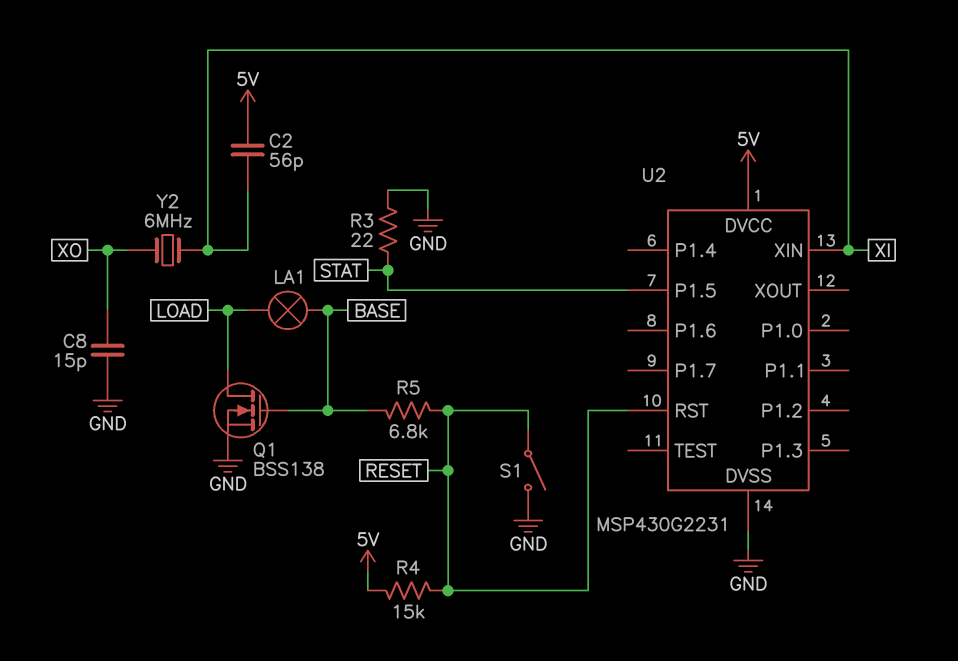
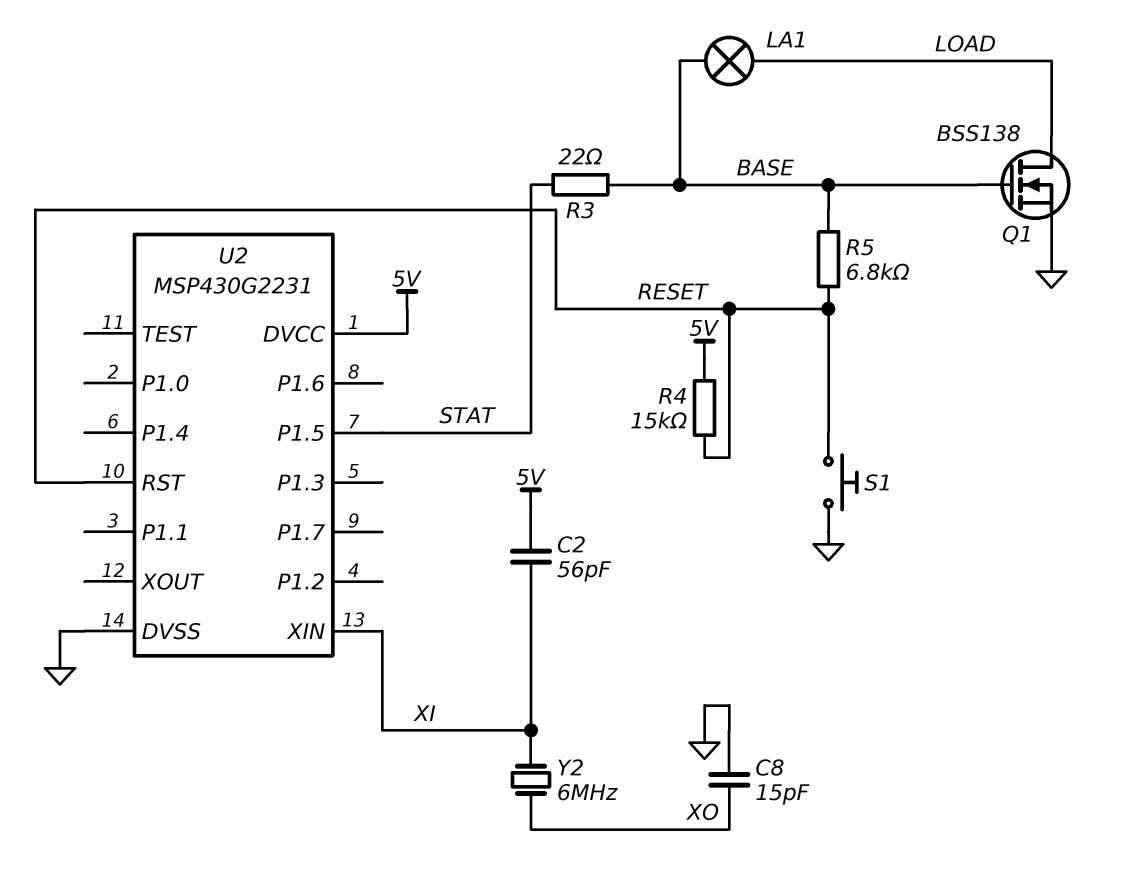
R3: 22 (GND, STAT) -> 22 (BASE, STAT)
S1: switch (GND, RESET) -> button (GND, RESET)

